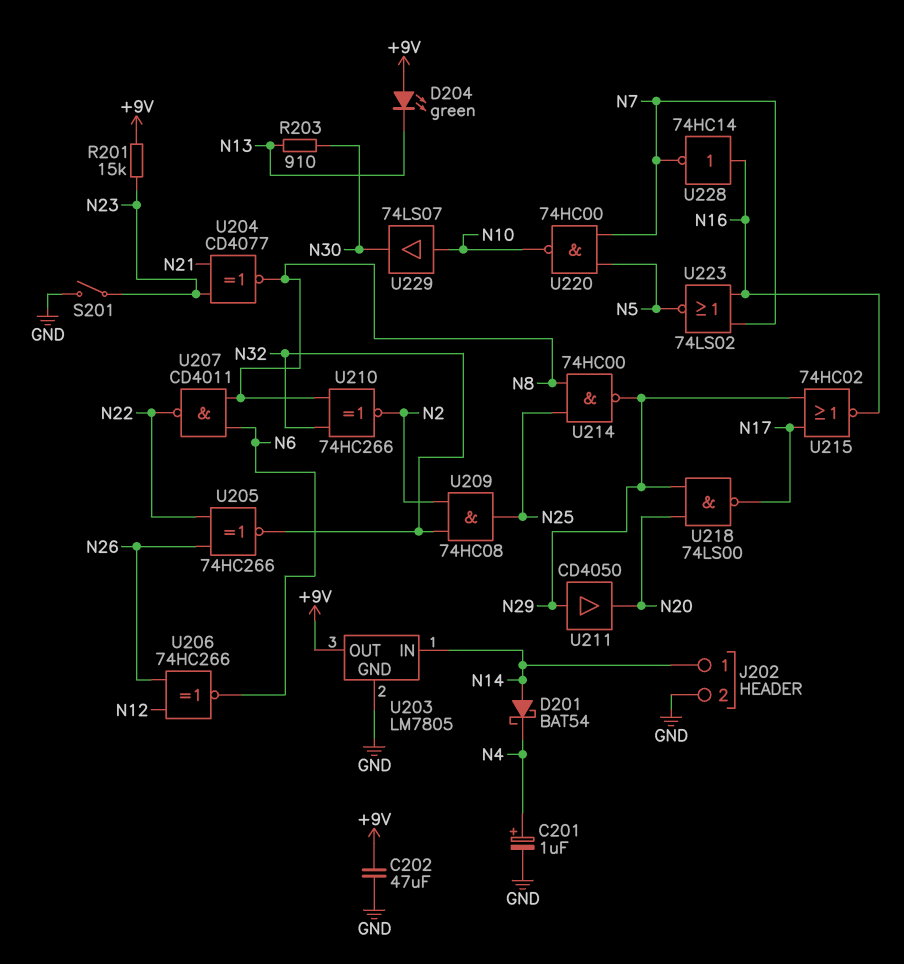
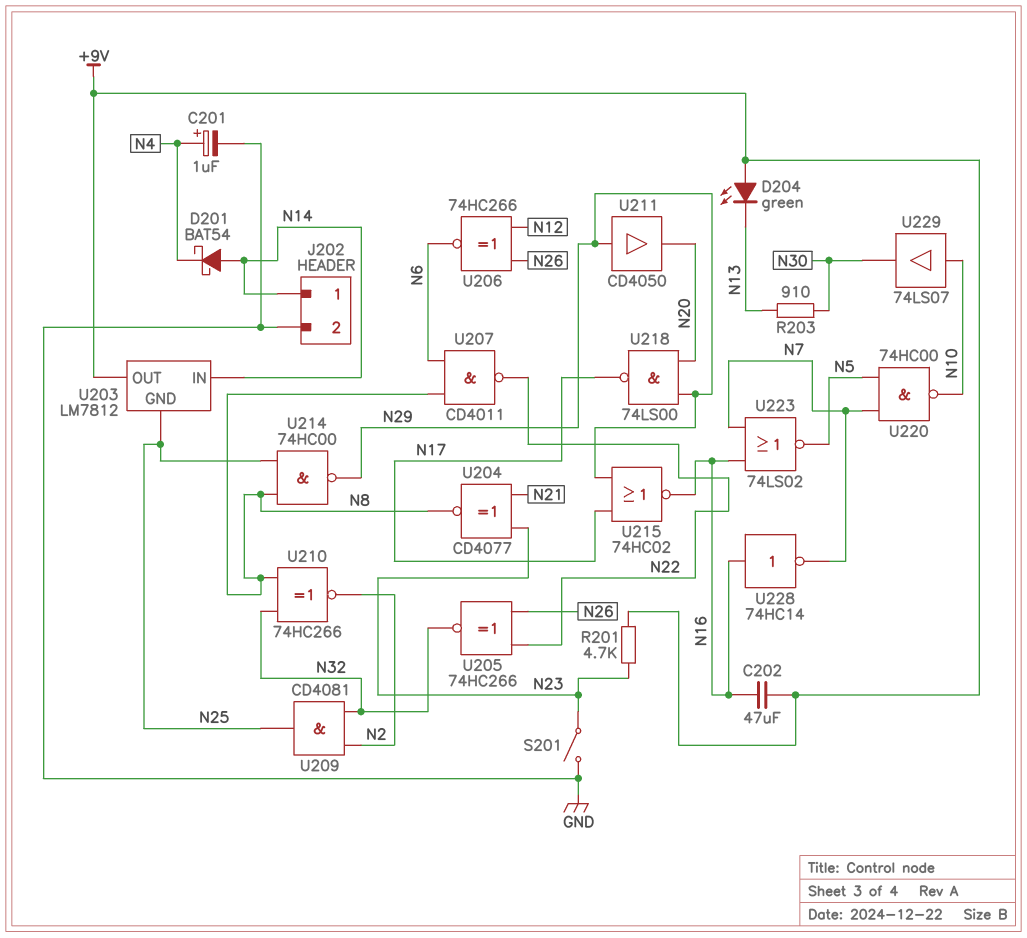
C202: 47uF (+9V, GND) -> 47uF (+9V, N16)
R201: 15k (+9V, N23) -> 4.7k (+9V, N23)
U203: LM7805 -> LM7812
U203 pin GND: GND -> N25
U209: AND 74HC08 (in N2, in N32, out N25) -> AND CD4081 (in N2, in N32, out N25)

